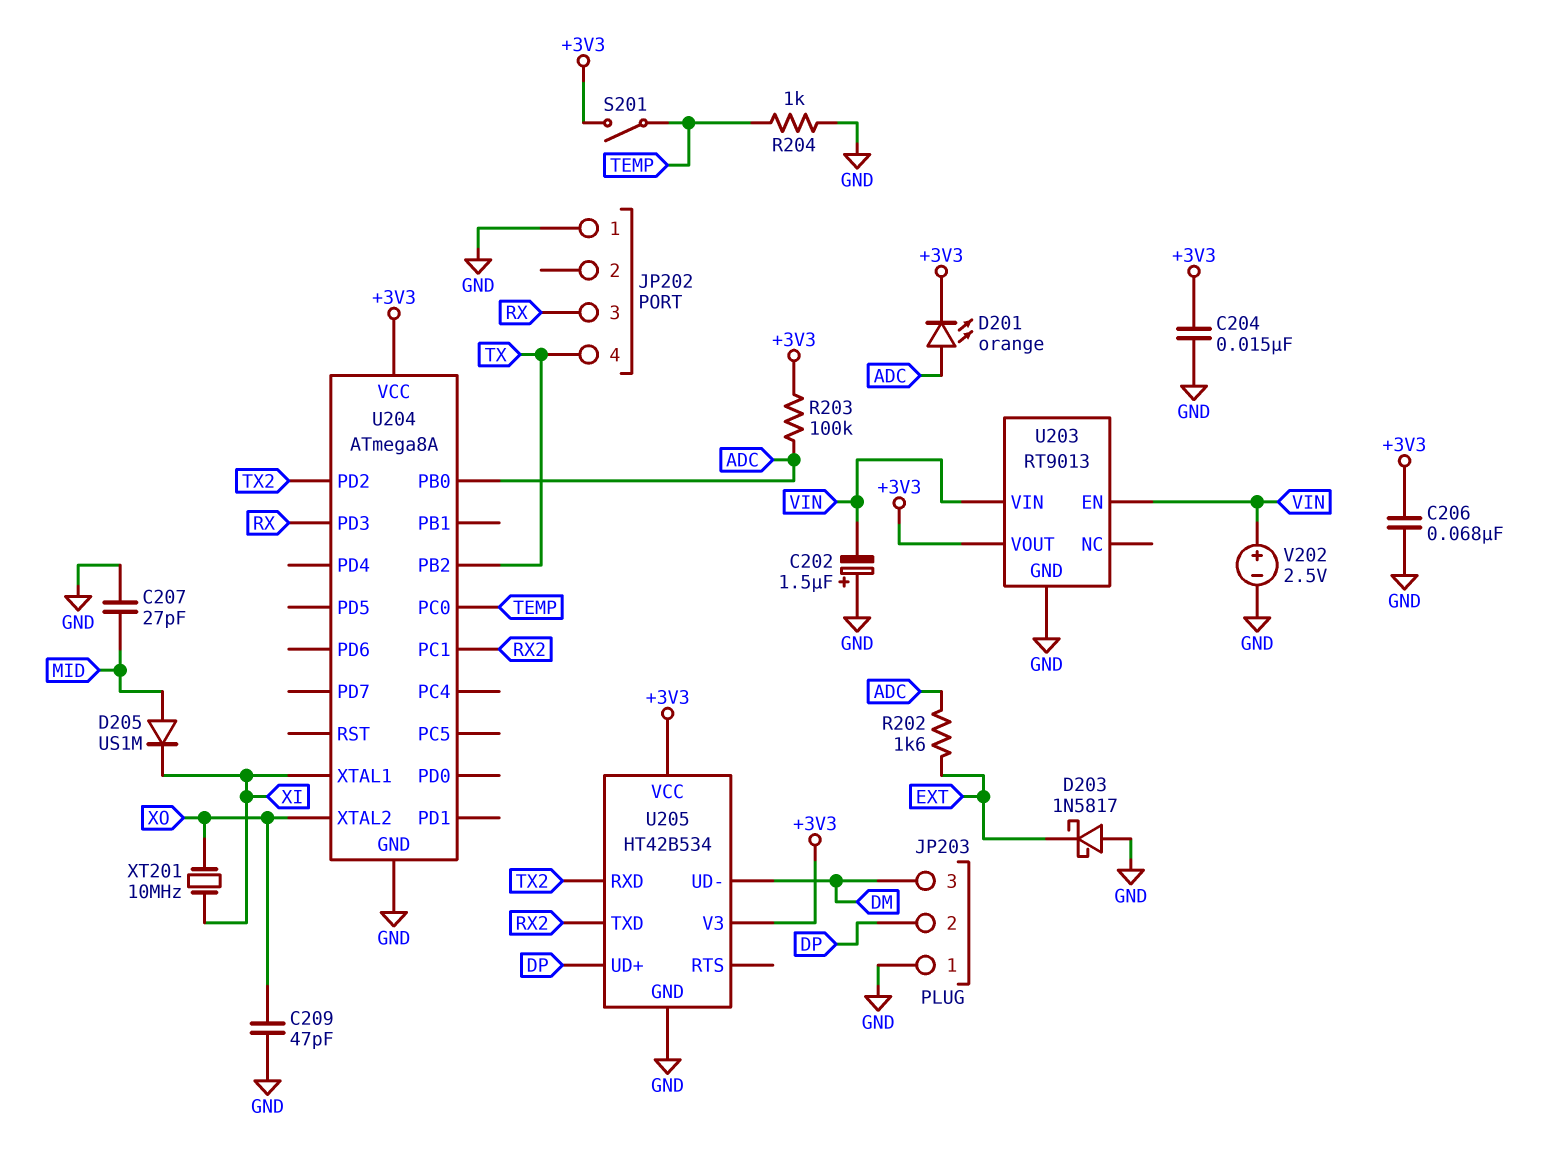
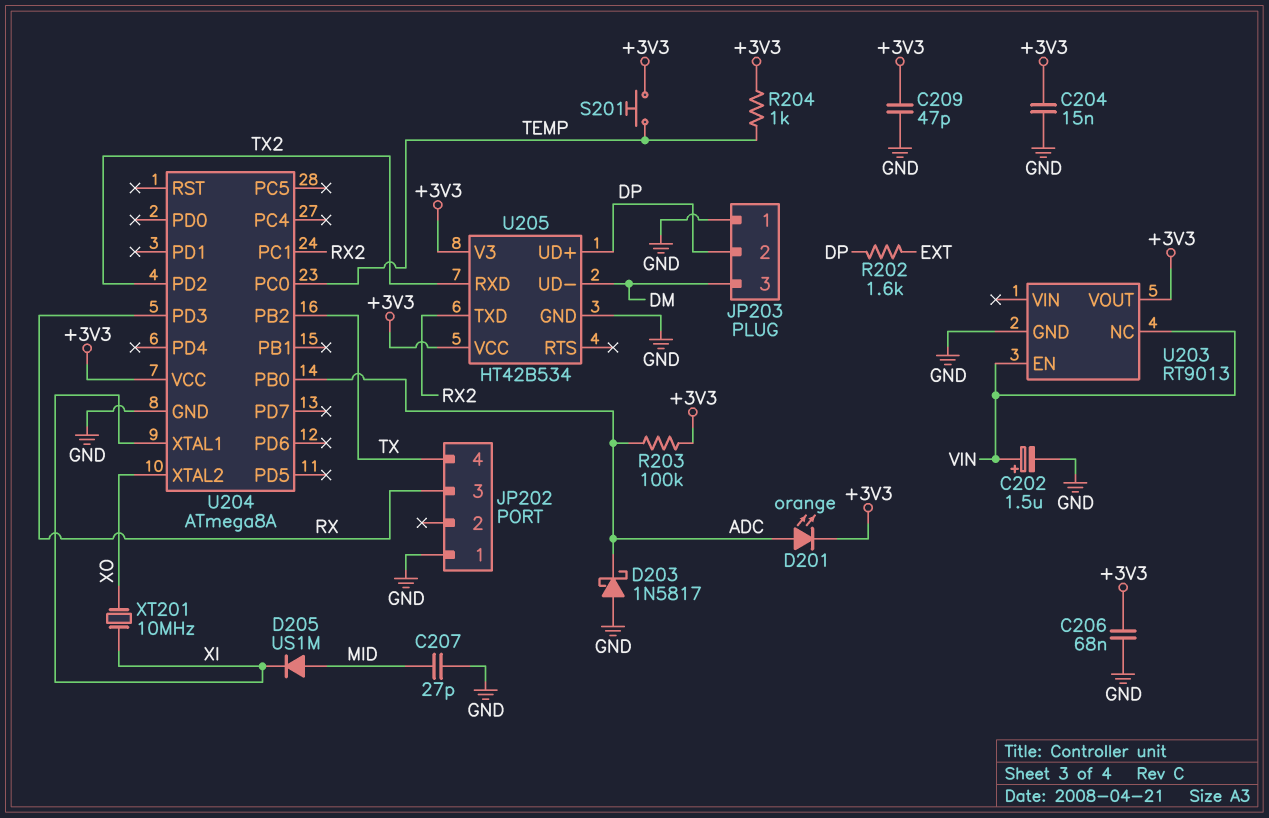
C202: 1.5uF (plus GND, minus VIN) -> 1.5uF (plus VIN, minus GND)
C209: 47pF (GND, XO) -> 47pF (+3V3, GND)
D203: schottky 1N5817 (A GND, K EXT) -> schottky 1N5817 (A GND, K ADC)
R202: 1.6k (ADC, EXT) -> 1.6k (DP, EXT)
R204: 1k (GND, TEMP) -> 1k (+3V3, TEMP)
S201: switch (+3V3, TEMP) -> button (+3V3, TEMP)
U203 pin NC: none -> VIN
U203 pin VIN: VIN -> none
V202: 2.5V (plus VIN, minus GND) -> none

